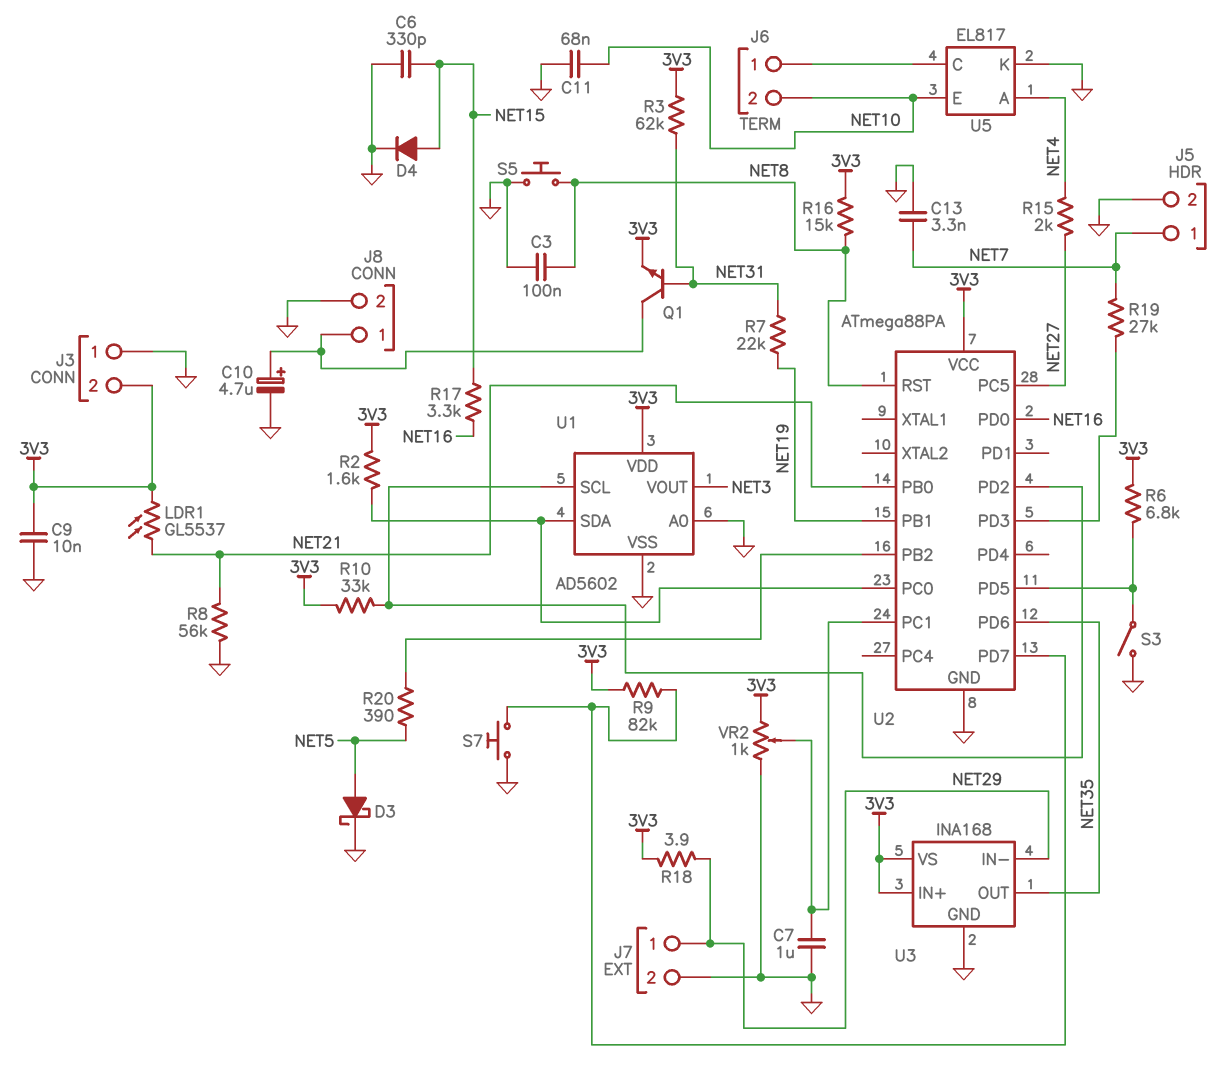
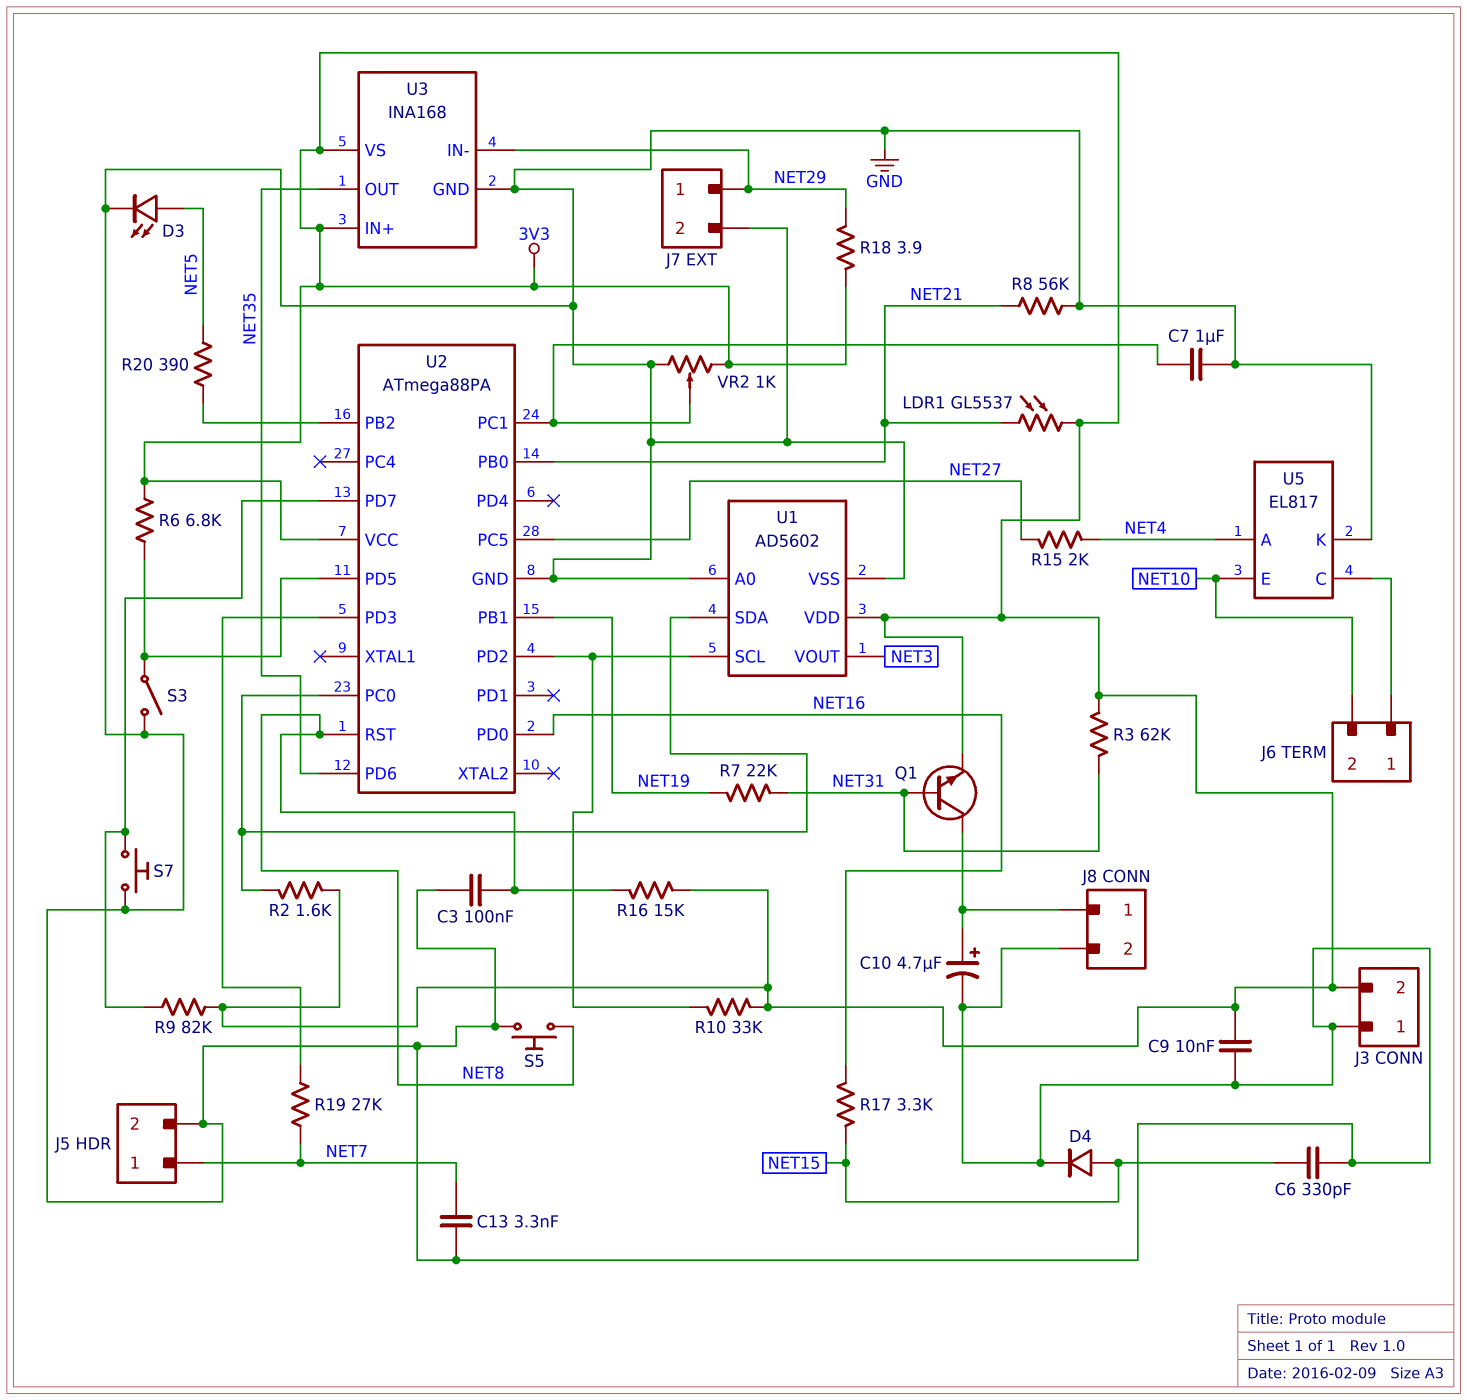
C11: 68nF (GND, NET10) -> none
D3: schottky (A NET5, K GND) -> LED (A NET5, K GND)

